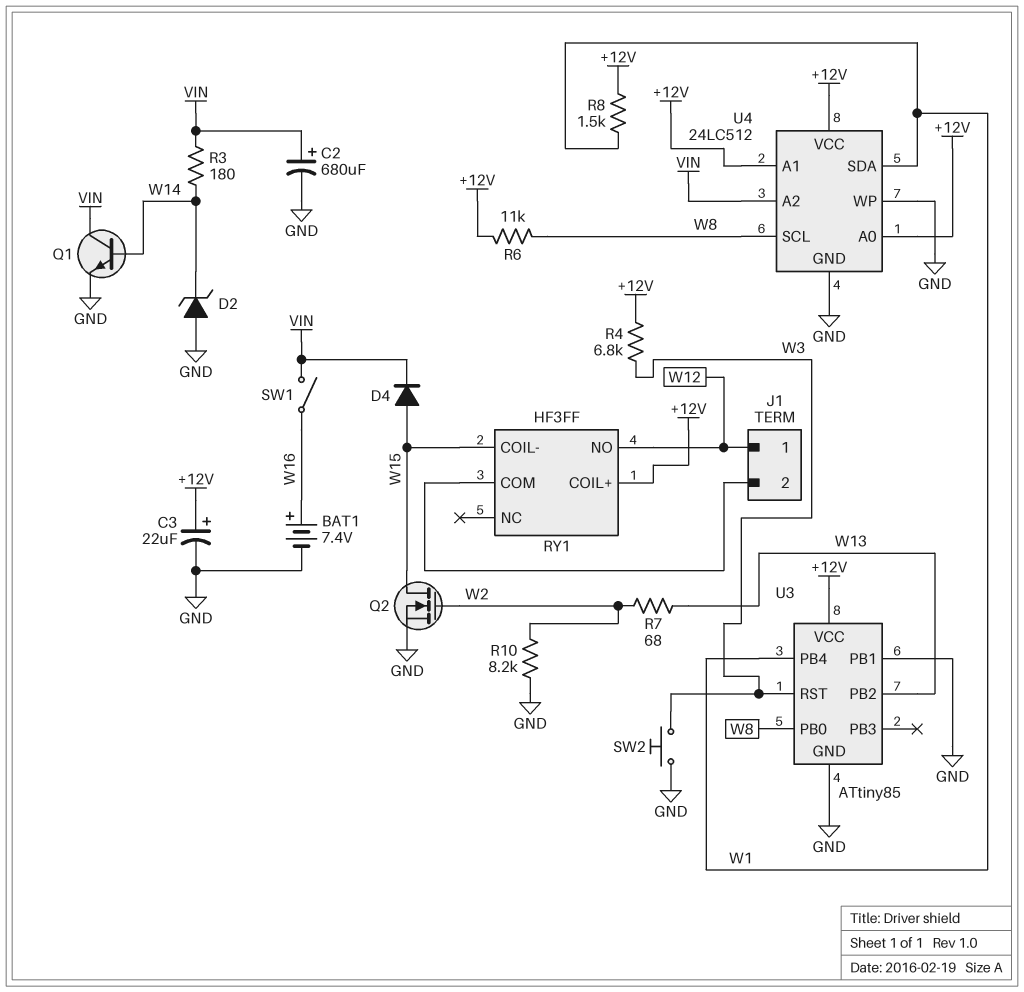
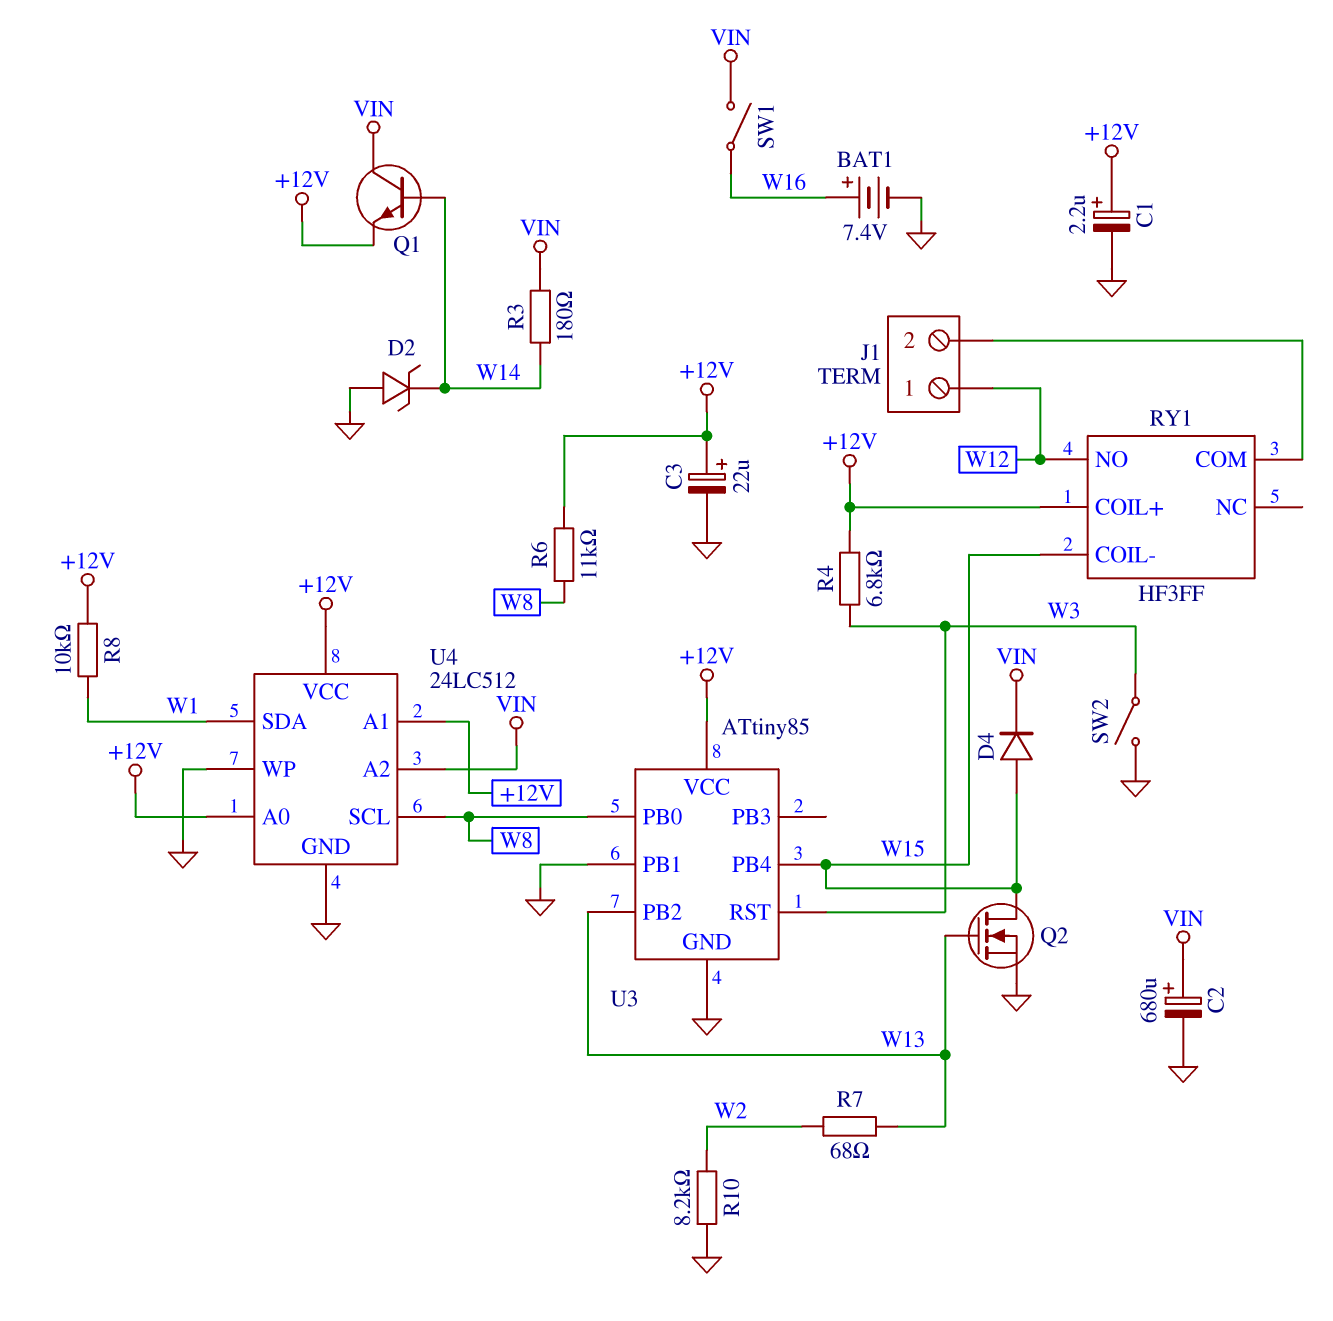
C1: none -> 2.2uF (plus +12V, minus GND)
Q1: NPN (B W14, C VIN, E GND) -> NPN (B W14, C VIN, E +12V)
Q2: NMOS (G W2, D W15, S GND) -> NMOS (G W13, D W15, S GND)
R8: 1.5k (+12V, W1) -> 10k (+12V, W1)
SW2: button (GND, W3) -> switch (GND, W3)
U3 pin PB4: W1 -> W15

